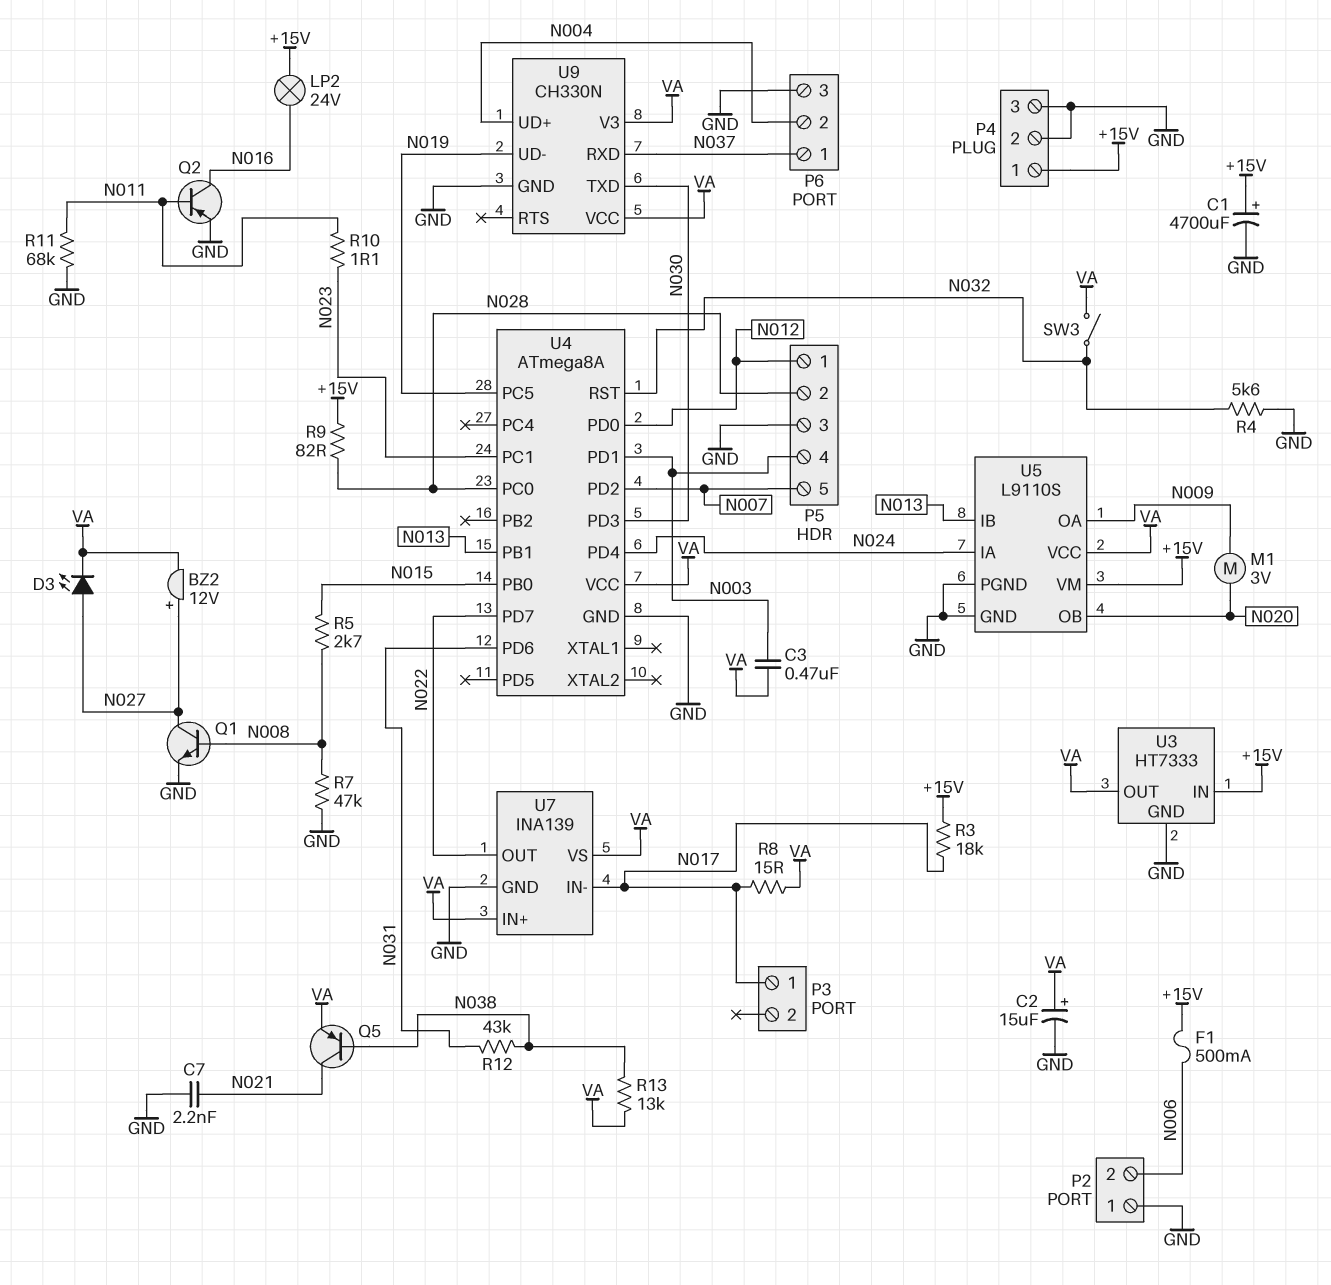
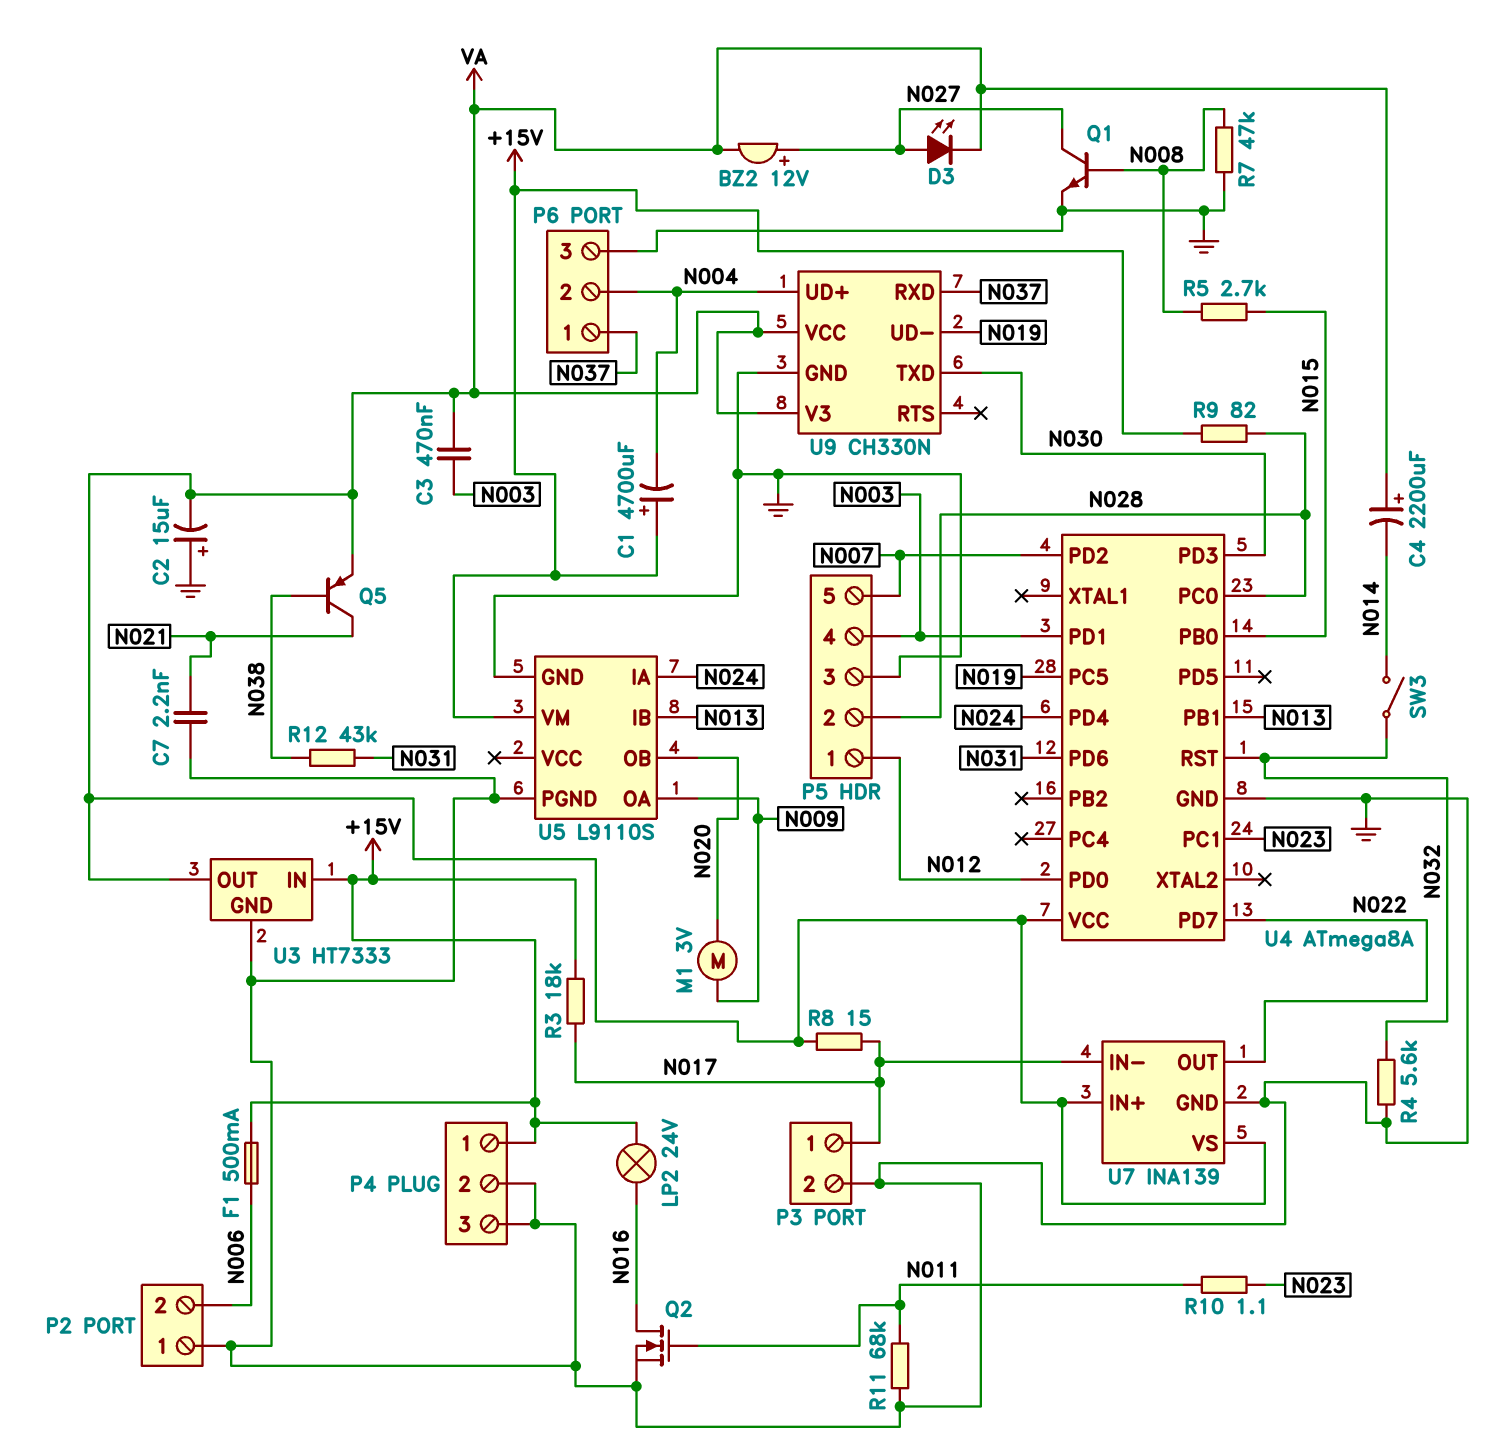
C1: 4700uF (plus +15V, minus GND) -> 4700uF (plus +15V, minus N004)
C2: 15uF (plus VA, minus GND) -> 15uF (plus GND, minus VA)
C4: none -> 2200uF (plus VA, minus N014)
P3 pin 2: none -> GND
Q2: PNP (B N011, C N016, E GND) -> NMOS (G N011, D N016, S GND)
R13: 13k (N038, VA) -> none
SW3: switch (N032, VA) -> switch (N014, N032)
U5 pin VCC: VA -> none

